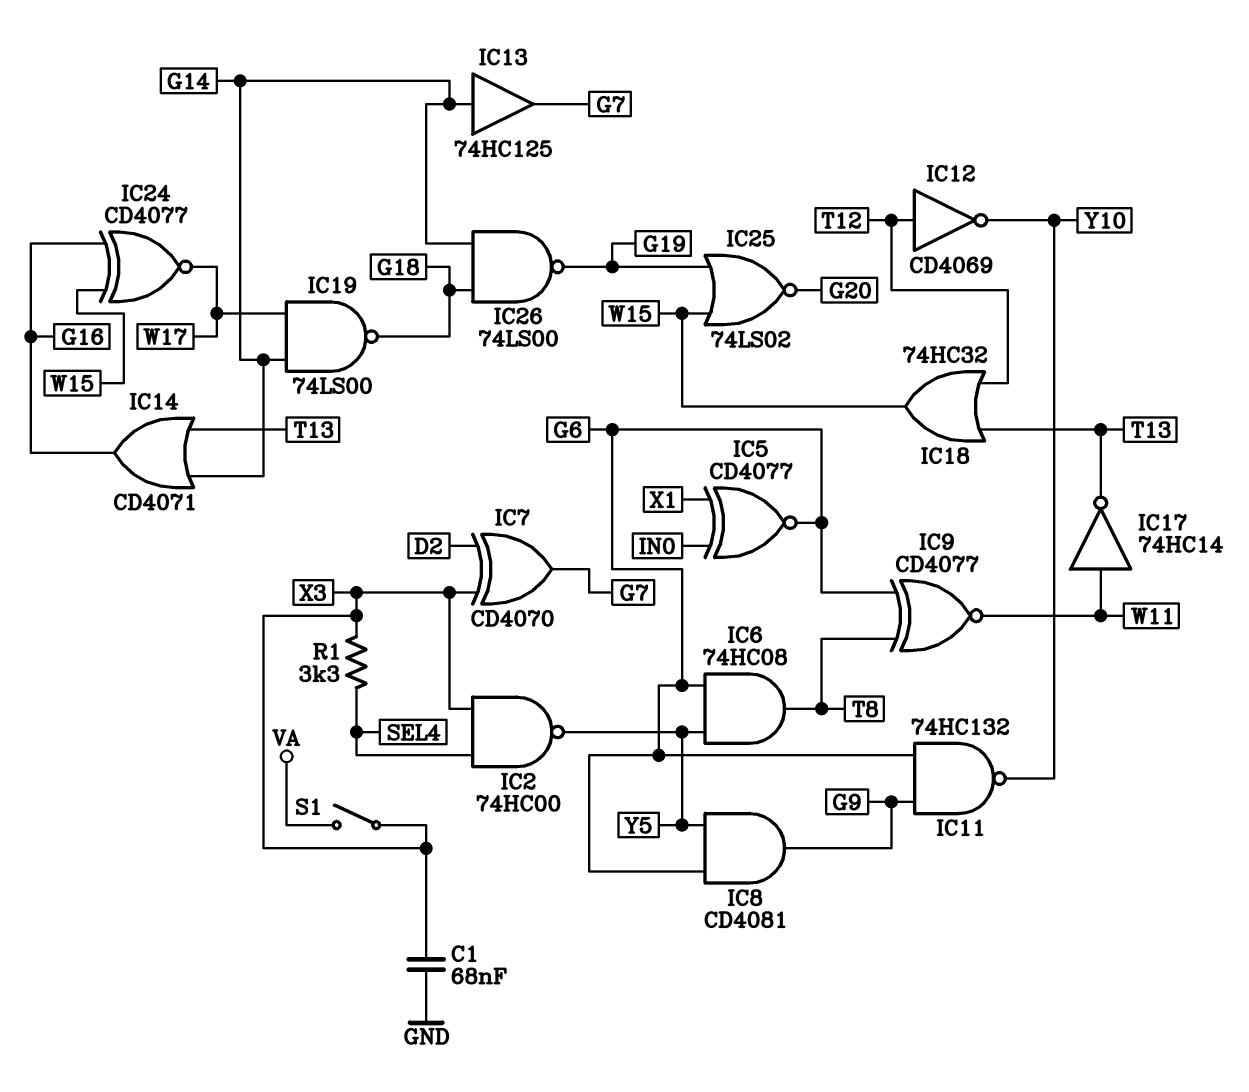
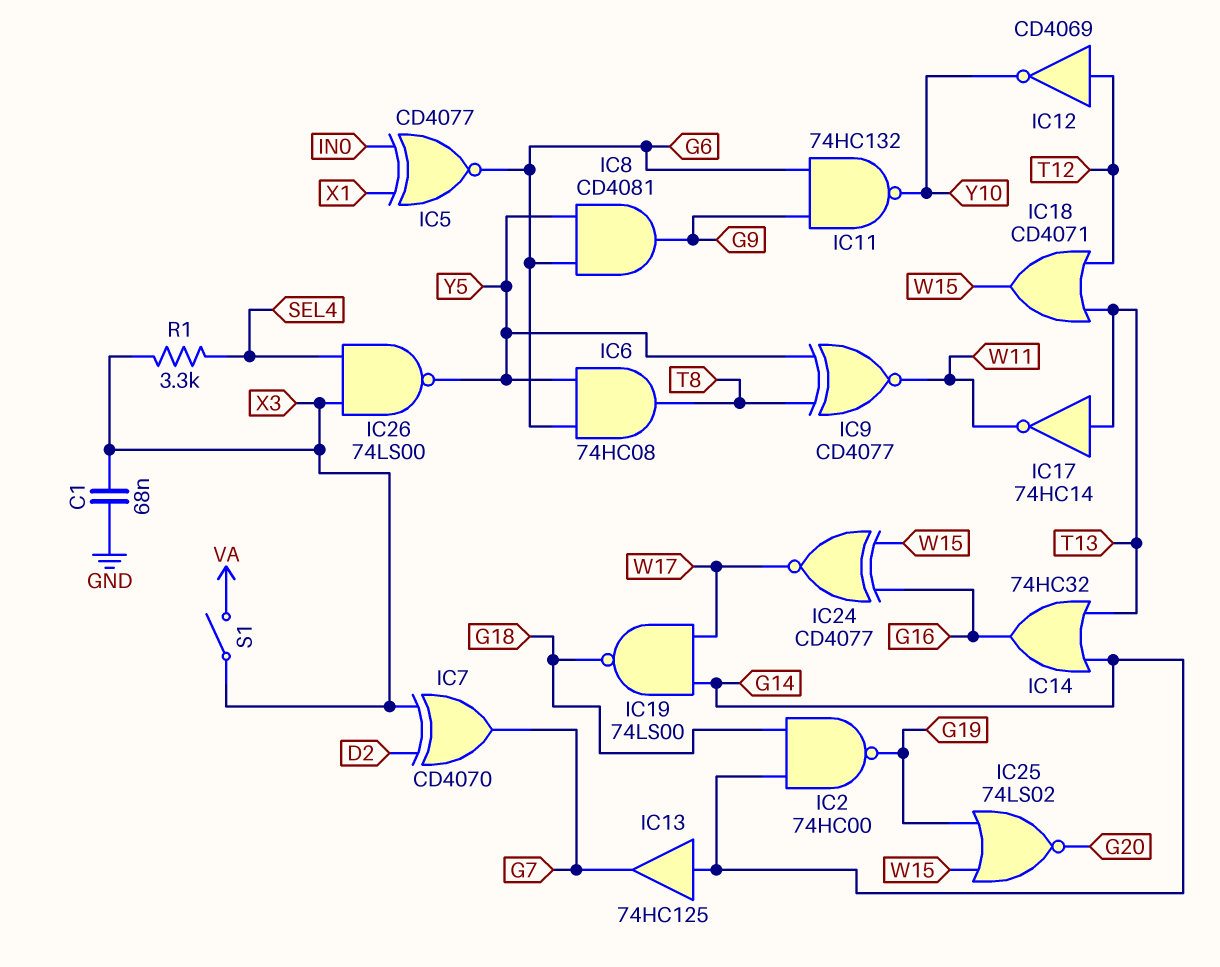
IC2: NAND 74HC00 (in SEL4, in X3, out Y5) -> NAND 74HC00 (in G14, in G18, out G19)
IC9: XNOR CD4077 (in G6, in T8, out W11) -> XNOR CD4077 (in T8, in Y5, out W11)
IC14: OR CD4071 (in G14, in T13, out G16) -> OR 74HC32 (in G14, in T13, out G16)
IC17: NOT 74HC14 (in W11, out T13) -> NOT 74HC14 (in T13, out W11)
IC18: OR 74HC32 (in T12, in T13, out W15) -> OR CD4071 (in T12, in T13, out W15)
IC26: NAND 74LS00 (in G14, in G18, out G19) -> NAND 74LS00 (in SEL4, in X3, out Y5)

